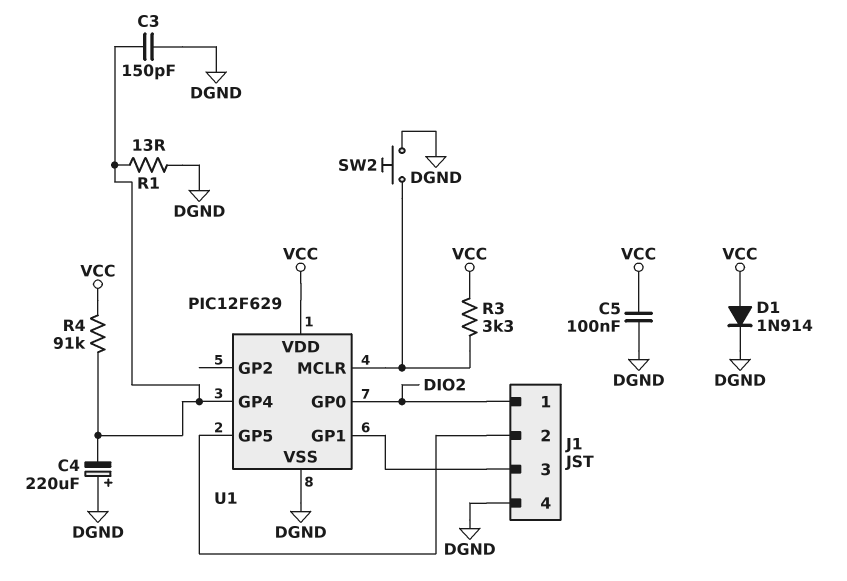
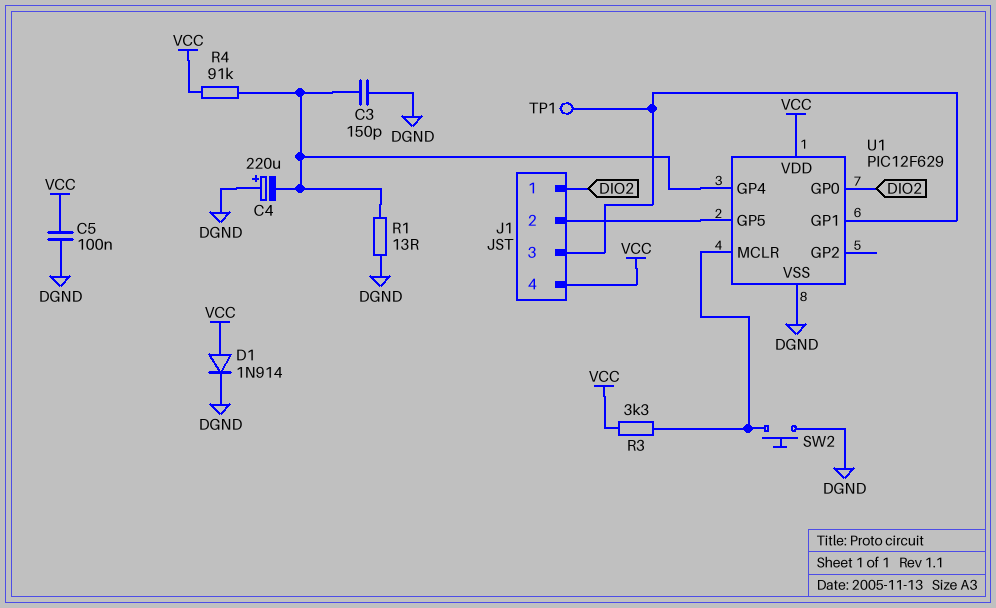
J1 pin 4: DGND -> VCC
TP1: none -> test point (J1/3)

